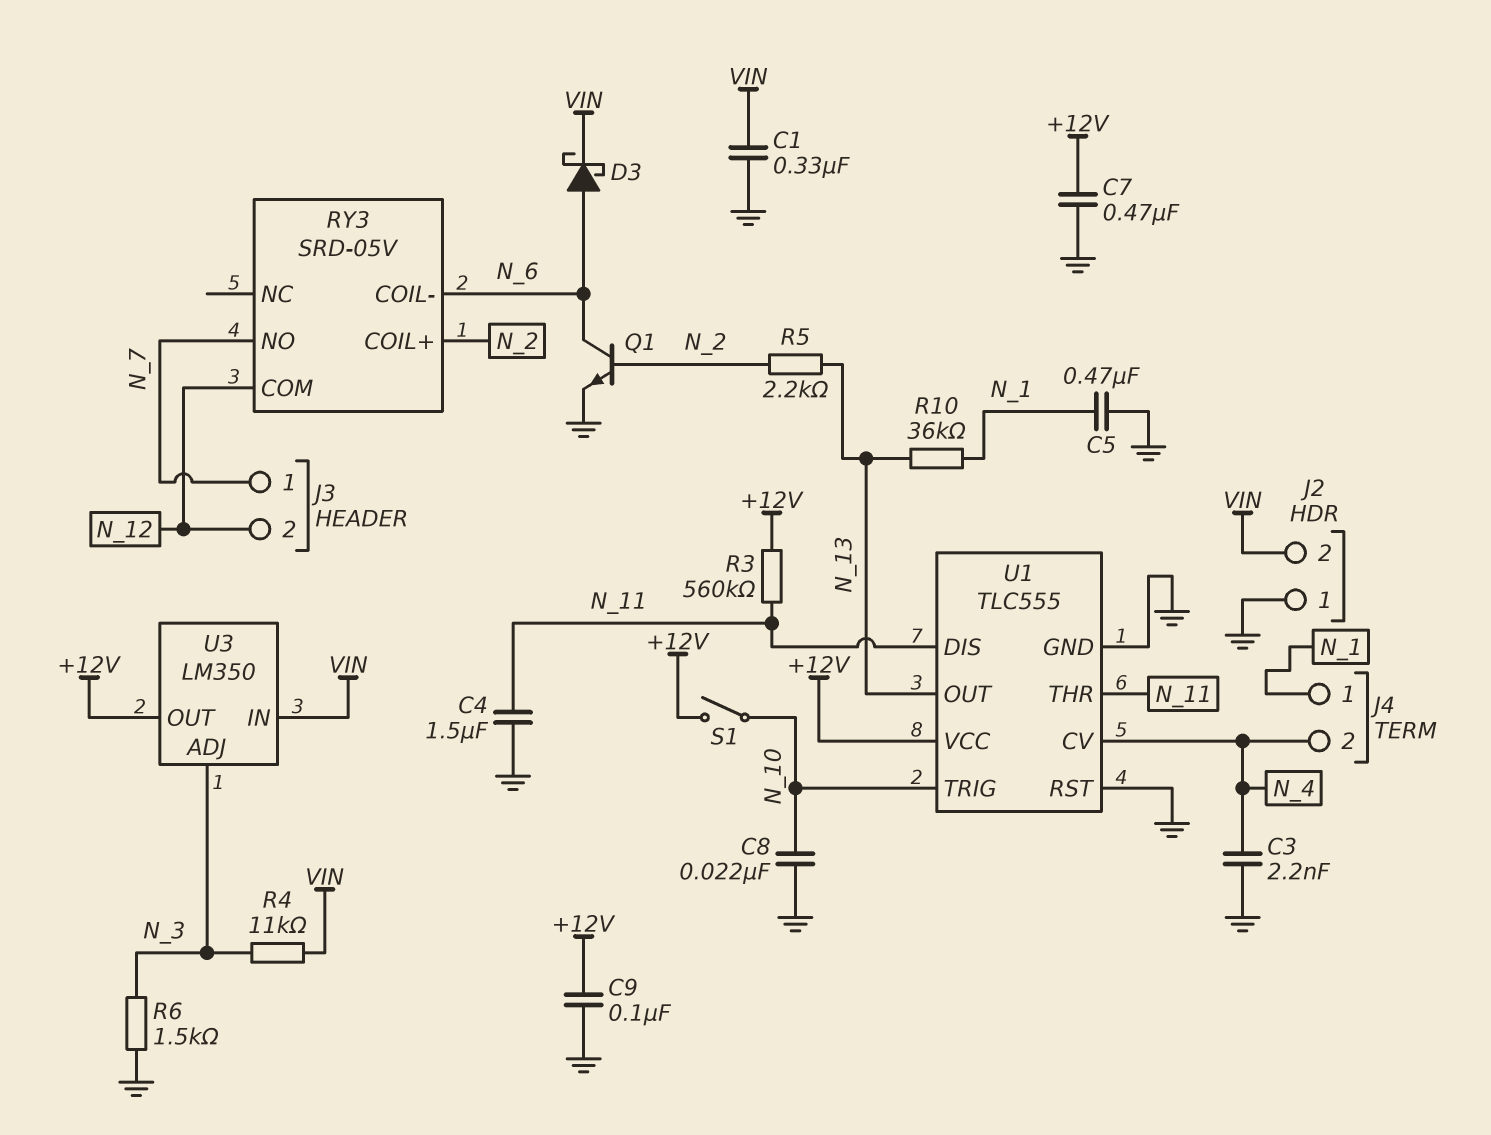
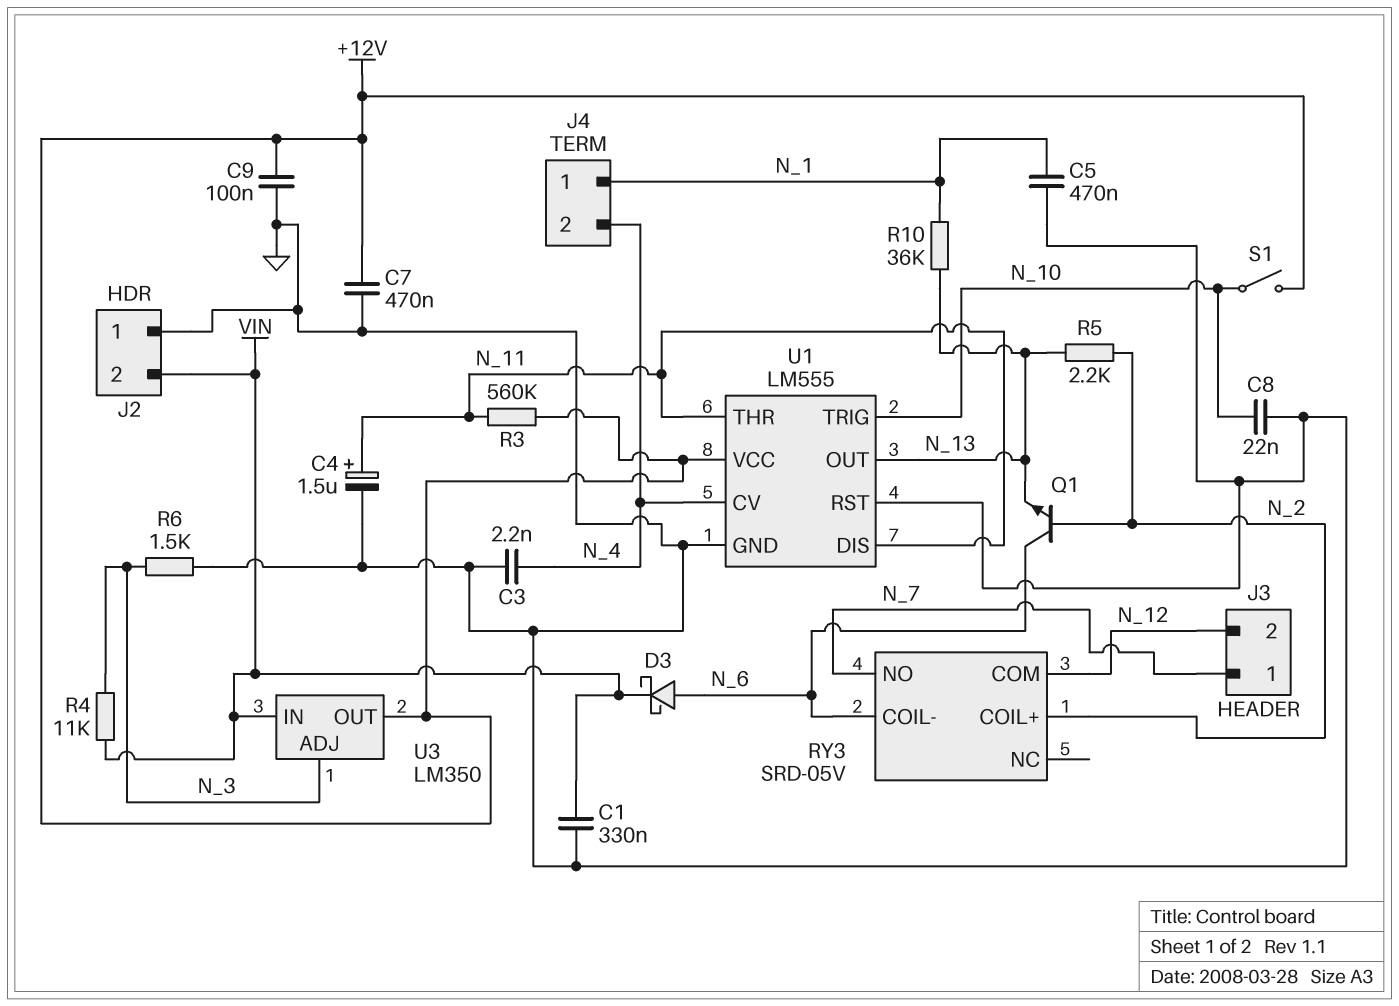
C4: 1.5uF (GND, N_11) -> 1.5uF (plus N_11, minus GND)
Q1: NPN (B N_2, C N_6, E GND) -> NPN (B N_2, C N_6, E N_13)
U1: TLC555 -> LM555

